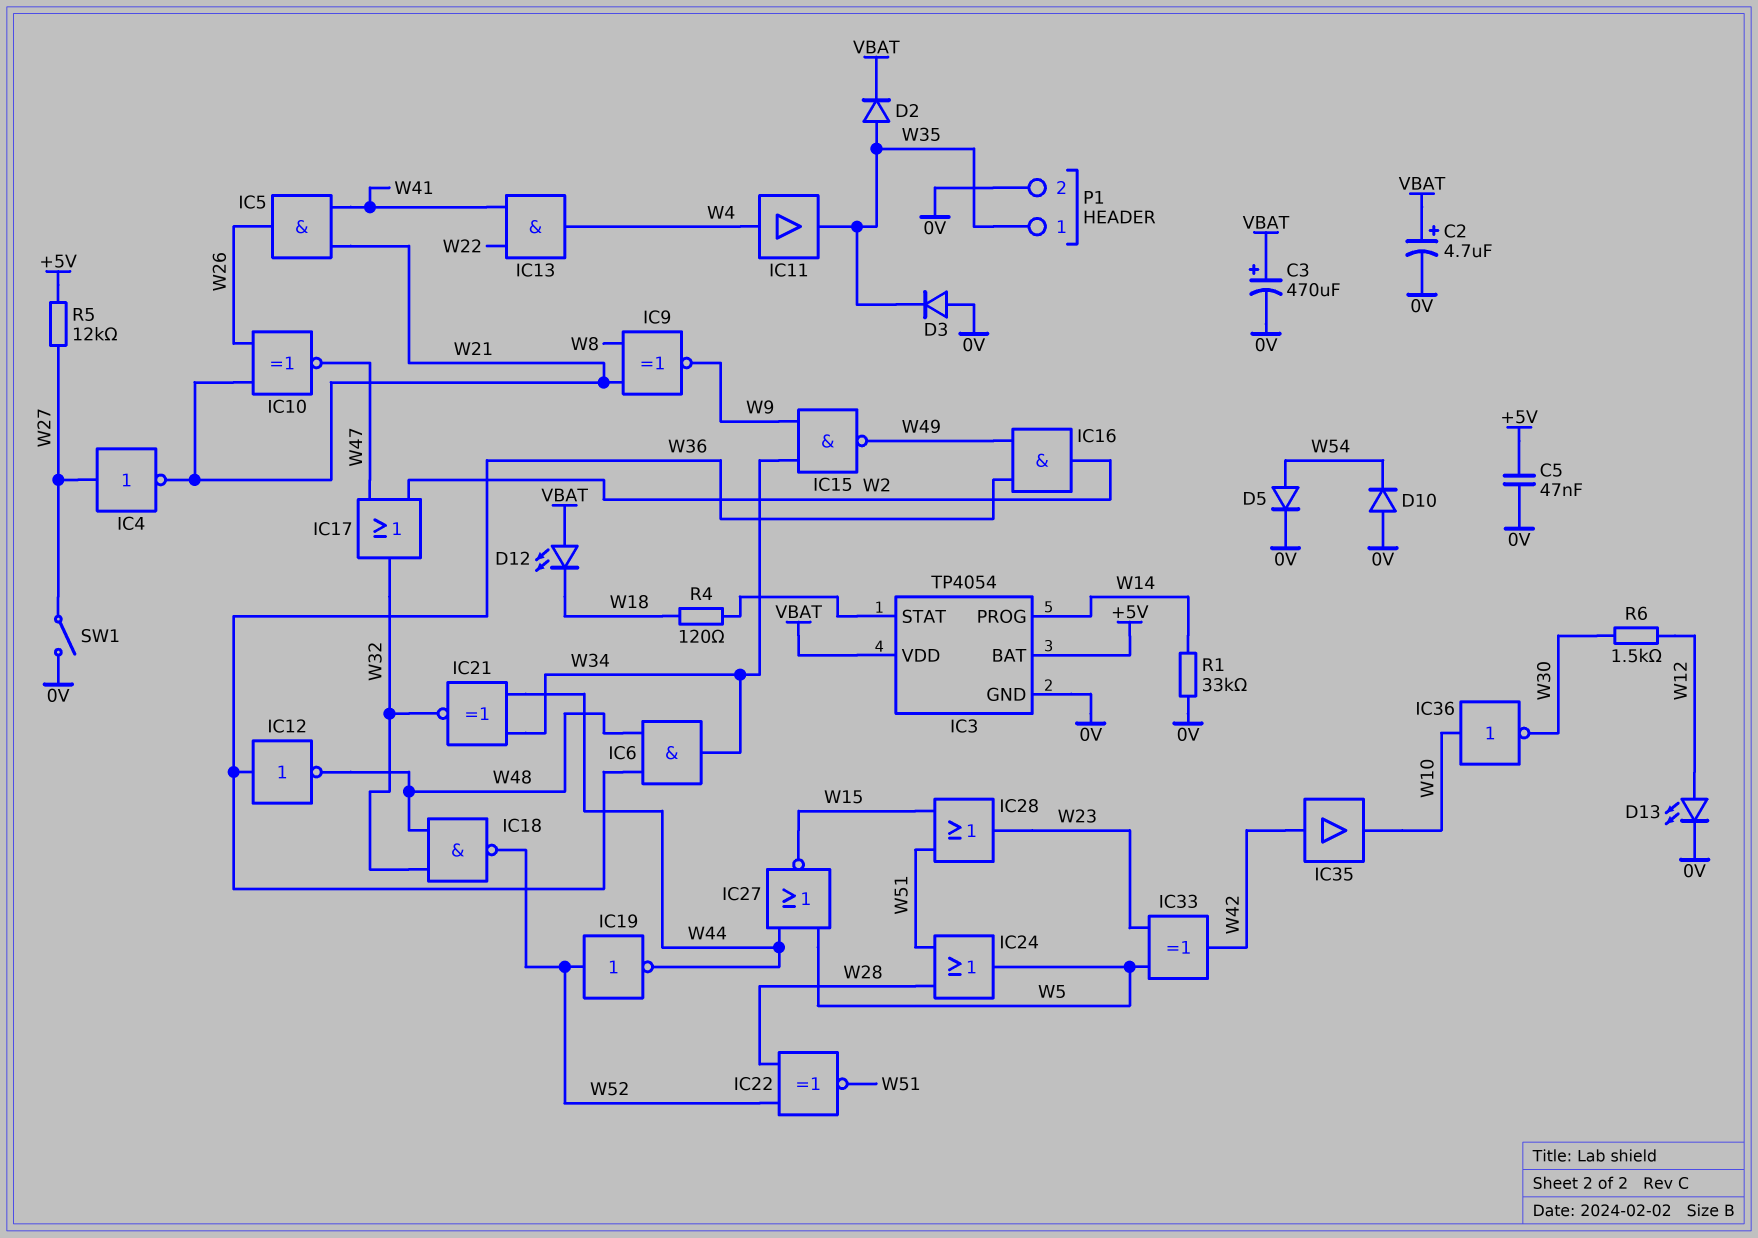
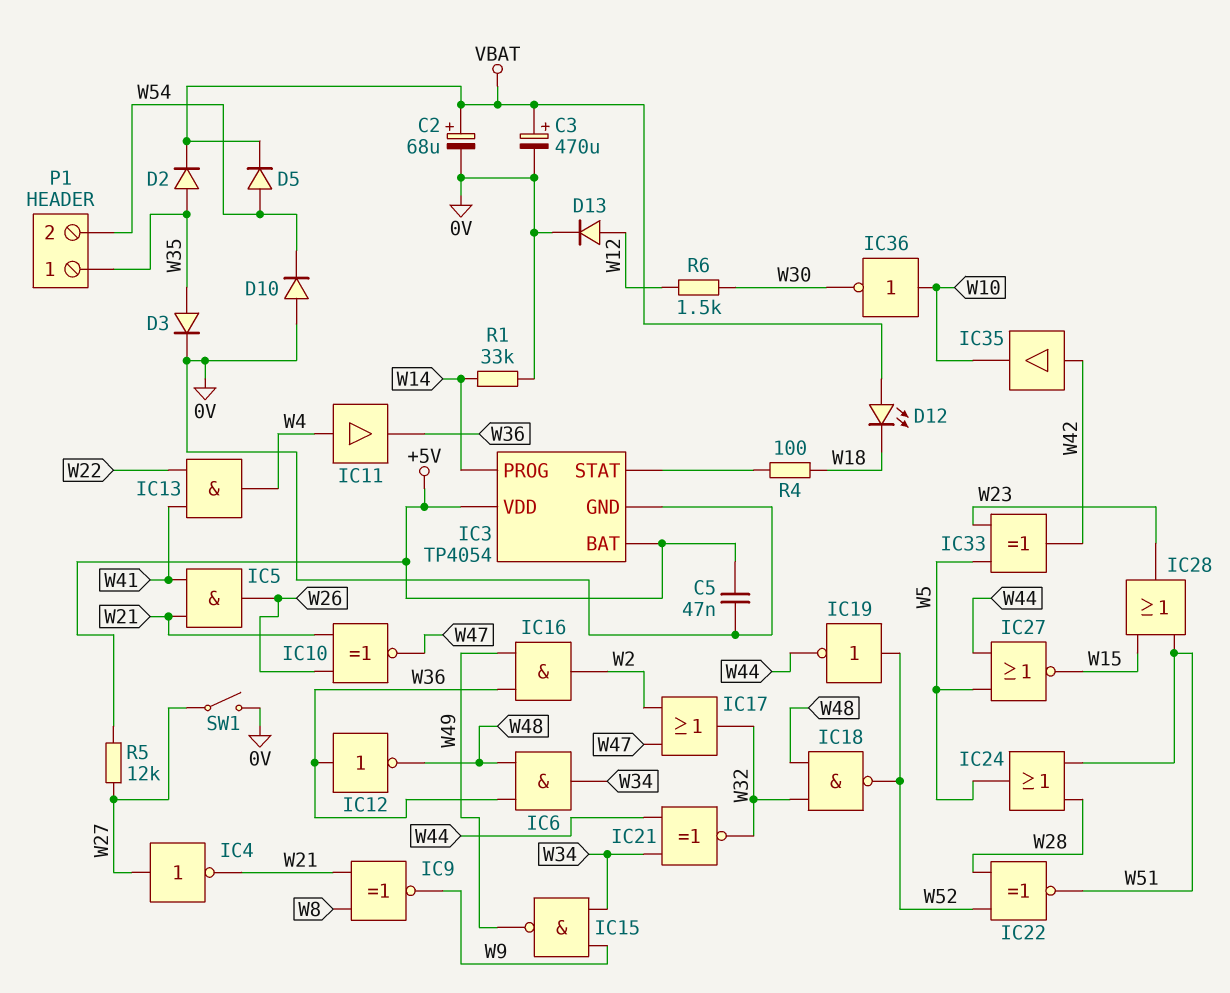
C2: 4.7uF (plus VBAT, minus 0V) -> 68uF (plus VBAT, minus 0V)
D3: diode (A 0V, K W35) -> diode (A W35, K 0V)
D5: diode (A W54, K 0V) -> diode (A W54, K VBAT)
D13: LED (A W12, K 0V) -> diode (A W12, K 0V)
IC3 pin VDD: VBAT -> +5V
IC11: buffer (in W4, out W35) -> buffer (in W4, out W36)
P1 pin 2: 0V -> W54
R4: 120 (IC3/STAT, W18) -> 100 (IC3/STAT, W18)

